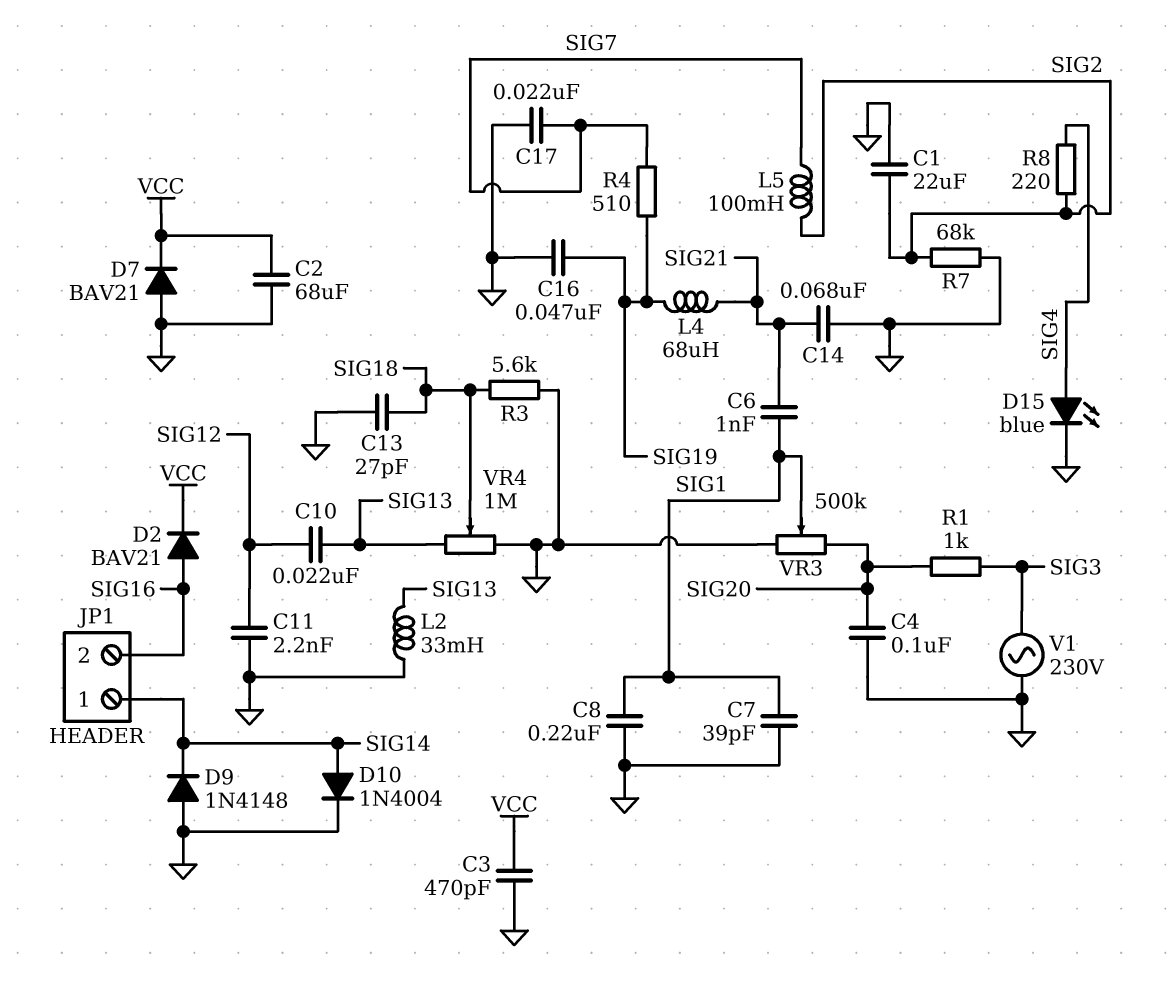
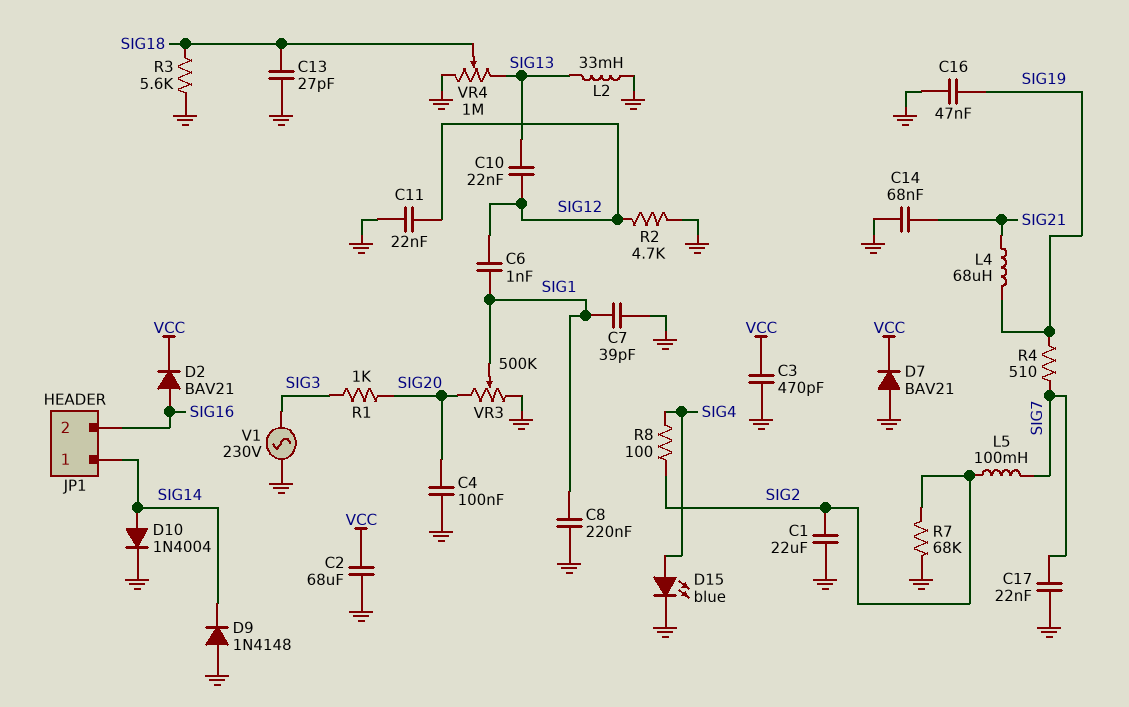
C6: 1nF (SIG1, SIG21) -> 1nF (SIG1, SIG12)
C11: 2.2nF (GND, SIG12) -> 22nF (GND, SIG12)
R2: none -> 4.7k (GND, SIG12)
R8: 220 (SIG2, SIG4) -> 100 (SIG2, SIG4)

